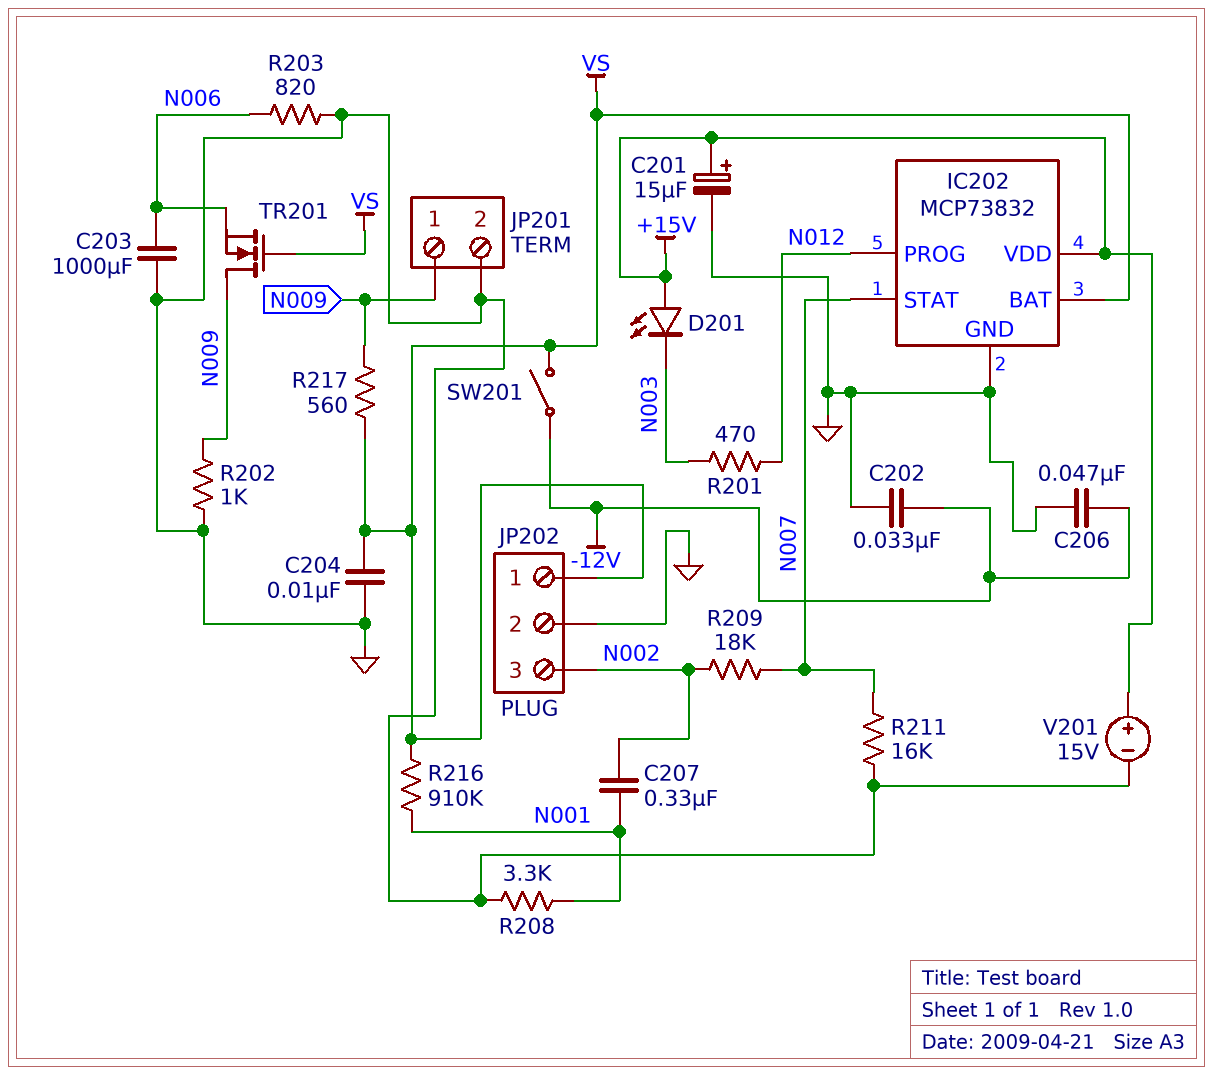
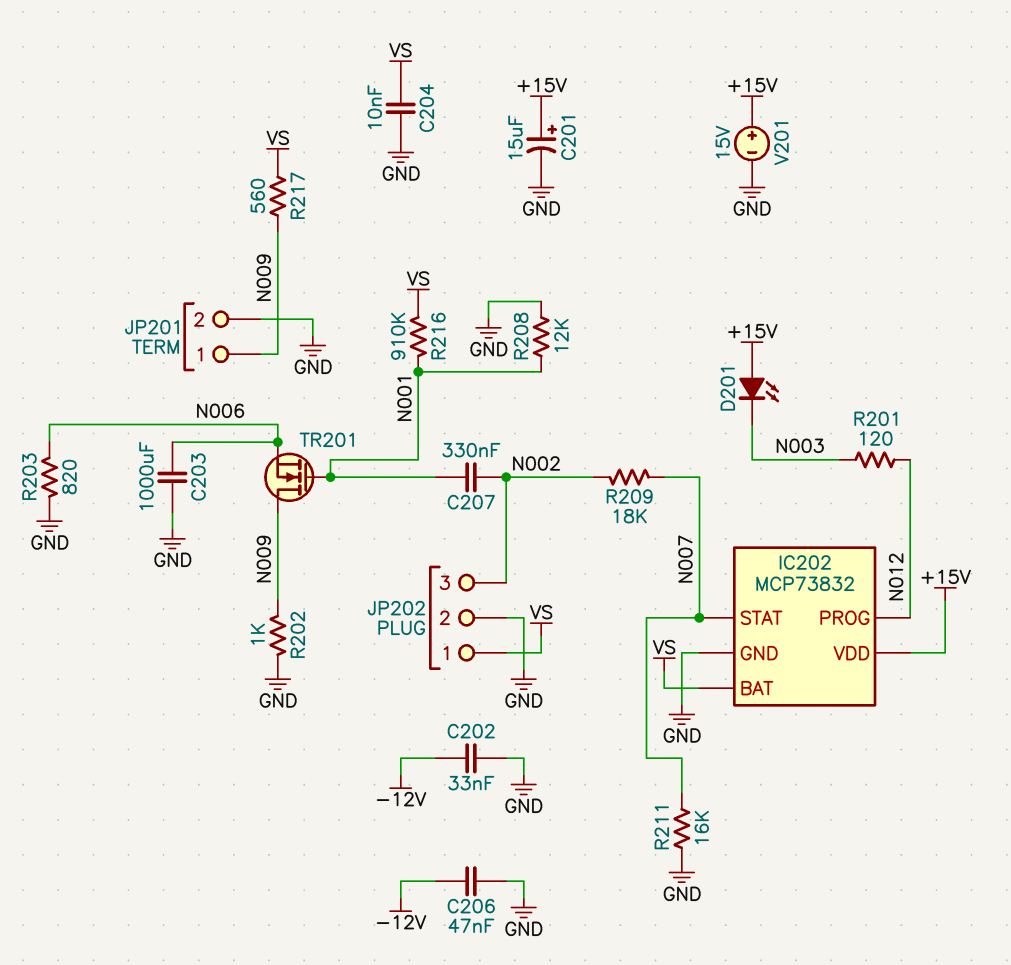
R201: 470 (N003, N012) -> 120 (N003, N012)
R208: 3.3k (GND, N001) -> 12k (GND, N001)
SW201: switch (-12V, VS) -> none
TR201: NMOS (G VS, D N009, S N006) -> NMOS (G N001, D N009, S N006)

